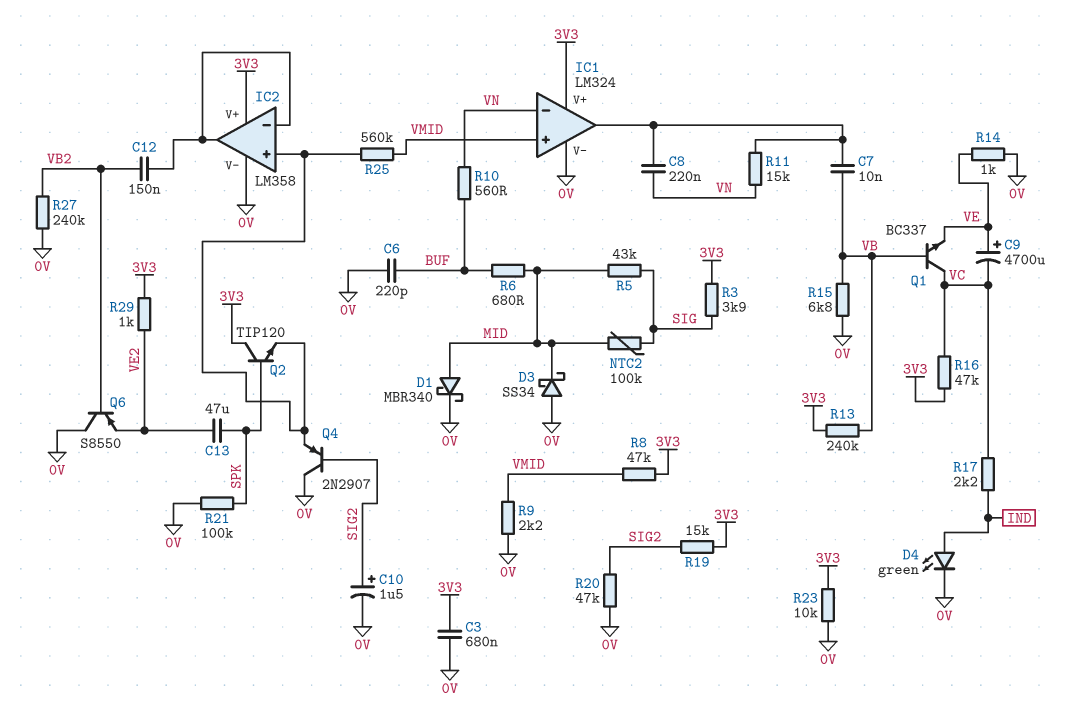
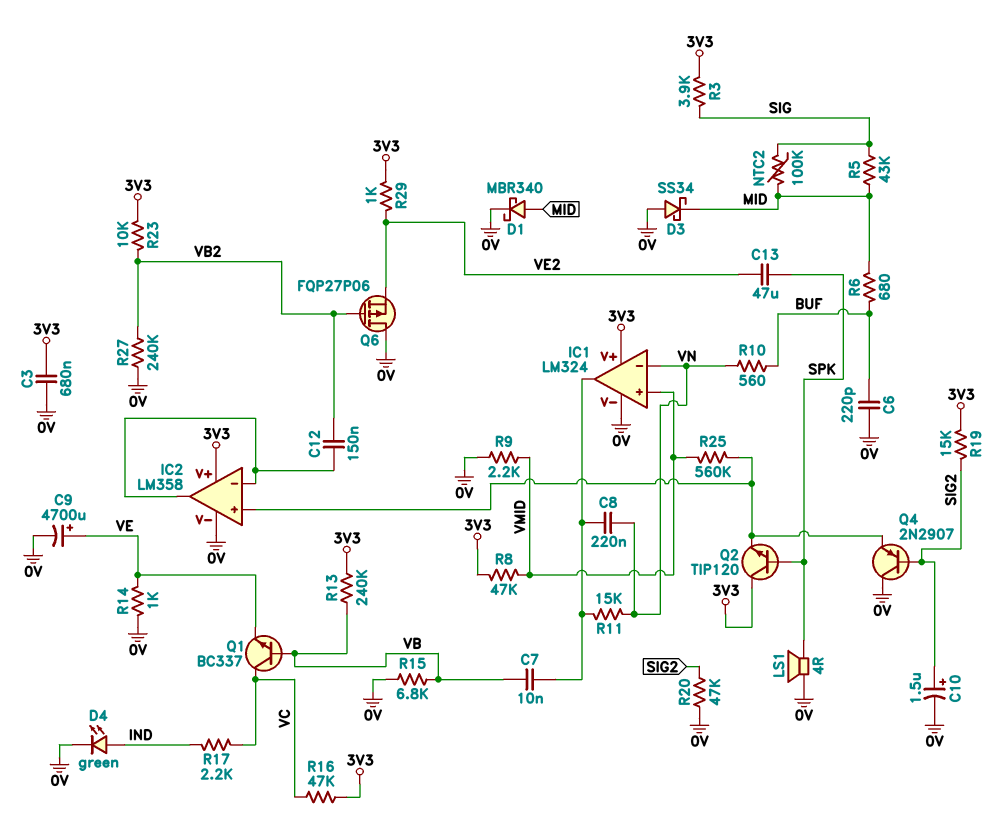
C9: 4700uF (plus VE, minus VC) -> 4700uF (plus VE, minus 0V)
LS1: none -> speaker 4R (0V, SPK)
Q6: PNP S8550 (B VB2, C 0V, E VE2) -> PMOS FQP27P06 (G VB2, D 0V, S VE2)
R21: 100k (0V, SPK) -> none
R23: 10k (0V, 3V3) -> 10k (3V3, VB2)

